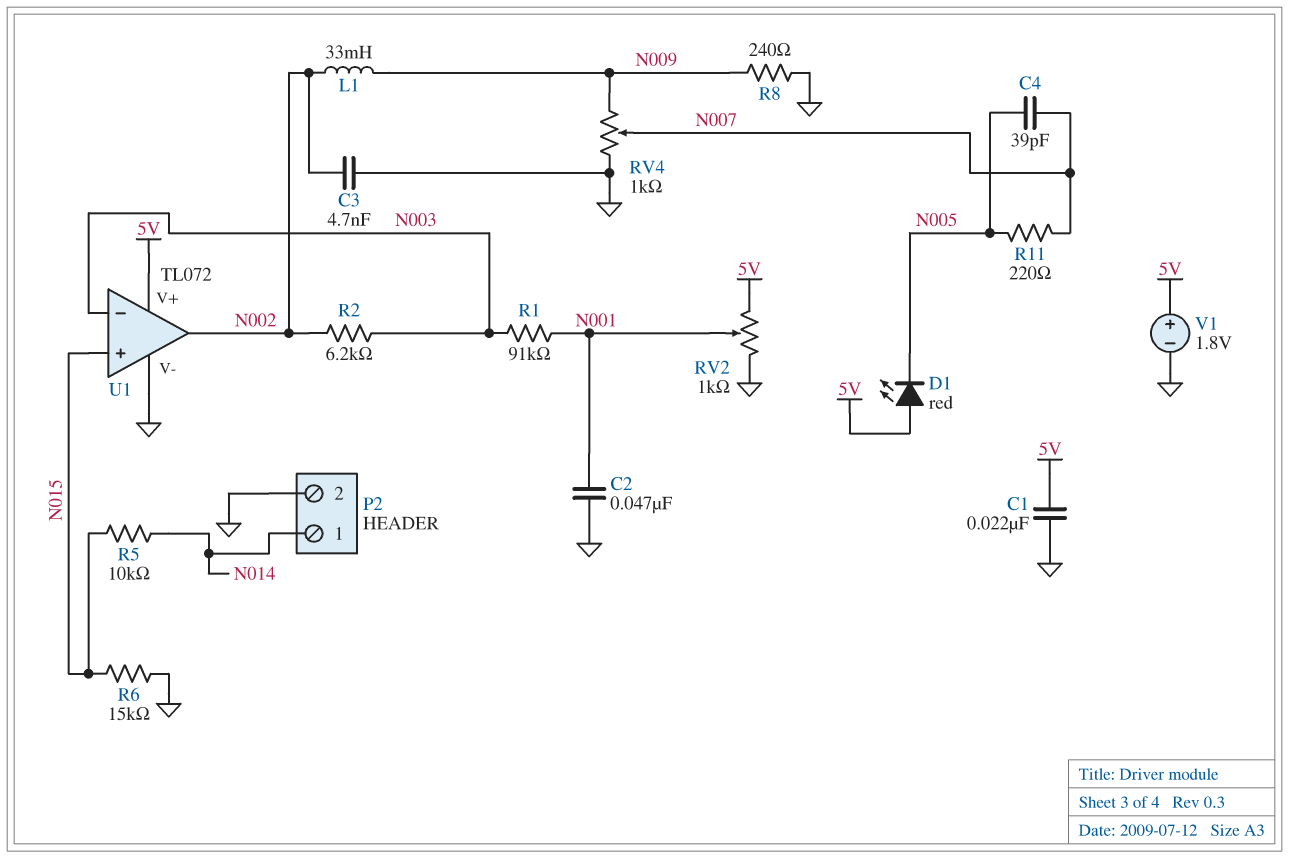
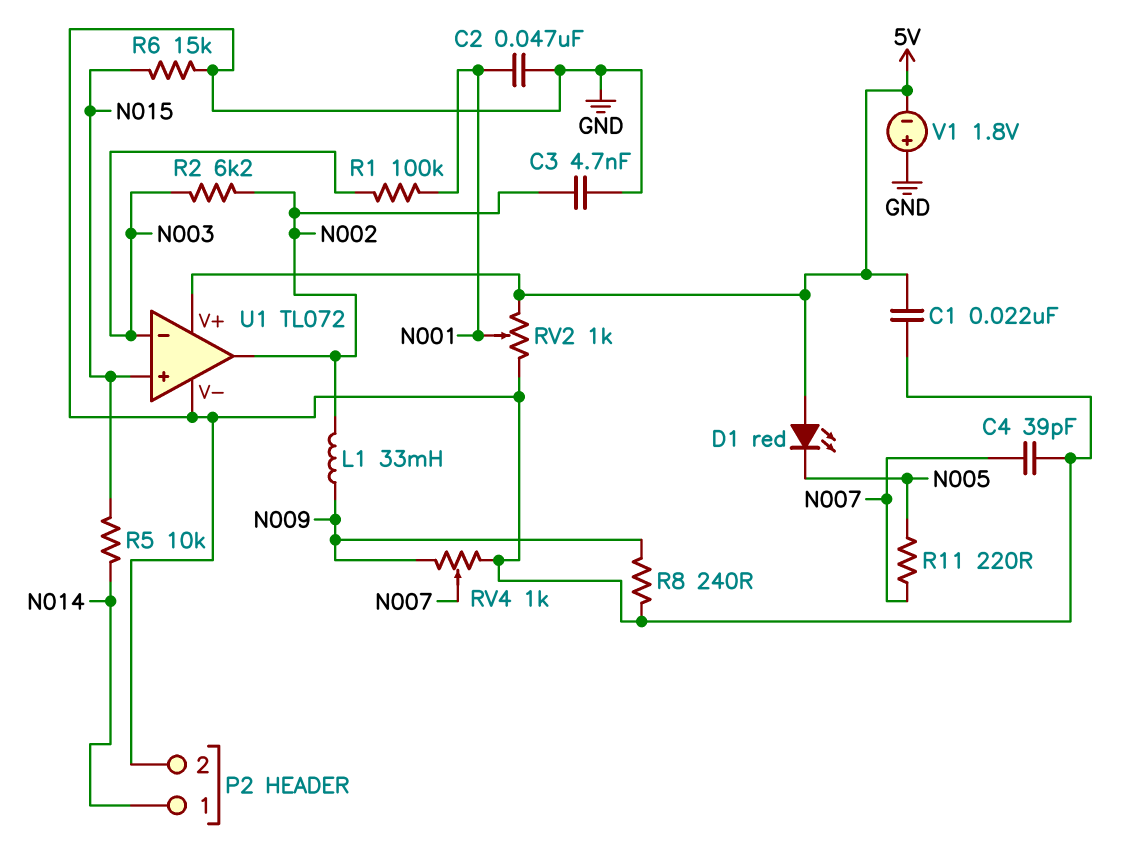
C4: 39pF (N005, N007) -> 39pF (GND, N007)
R1: 91k (N001, N003) -> 100k (N001, N003)
V1: 1.8V (plus 5V, minus GND) -> 1.8V (plus GND, minus 5V)

